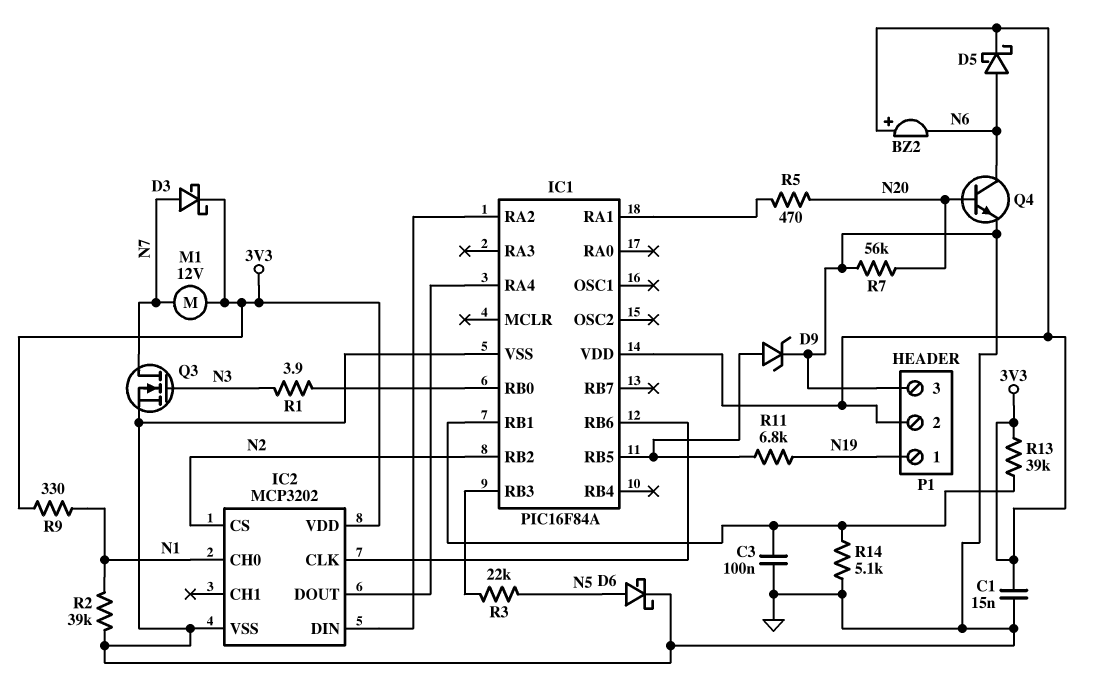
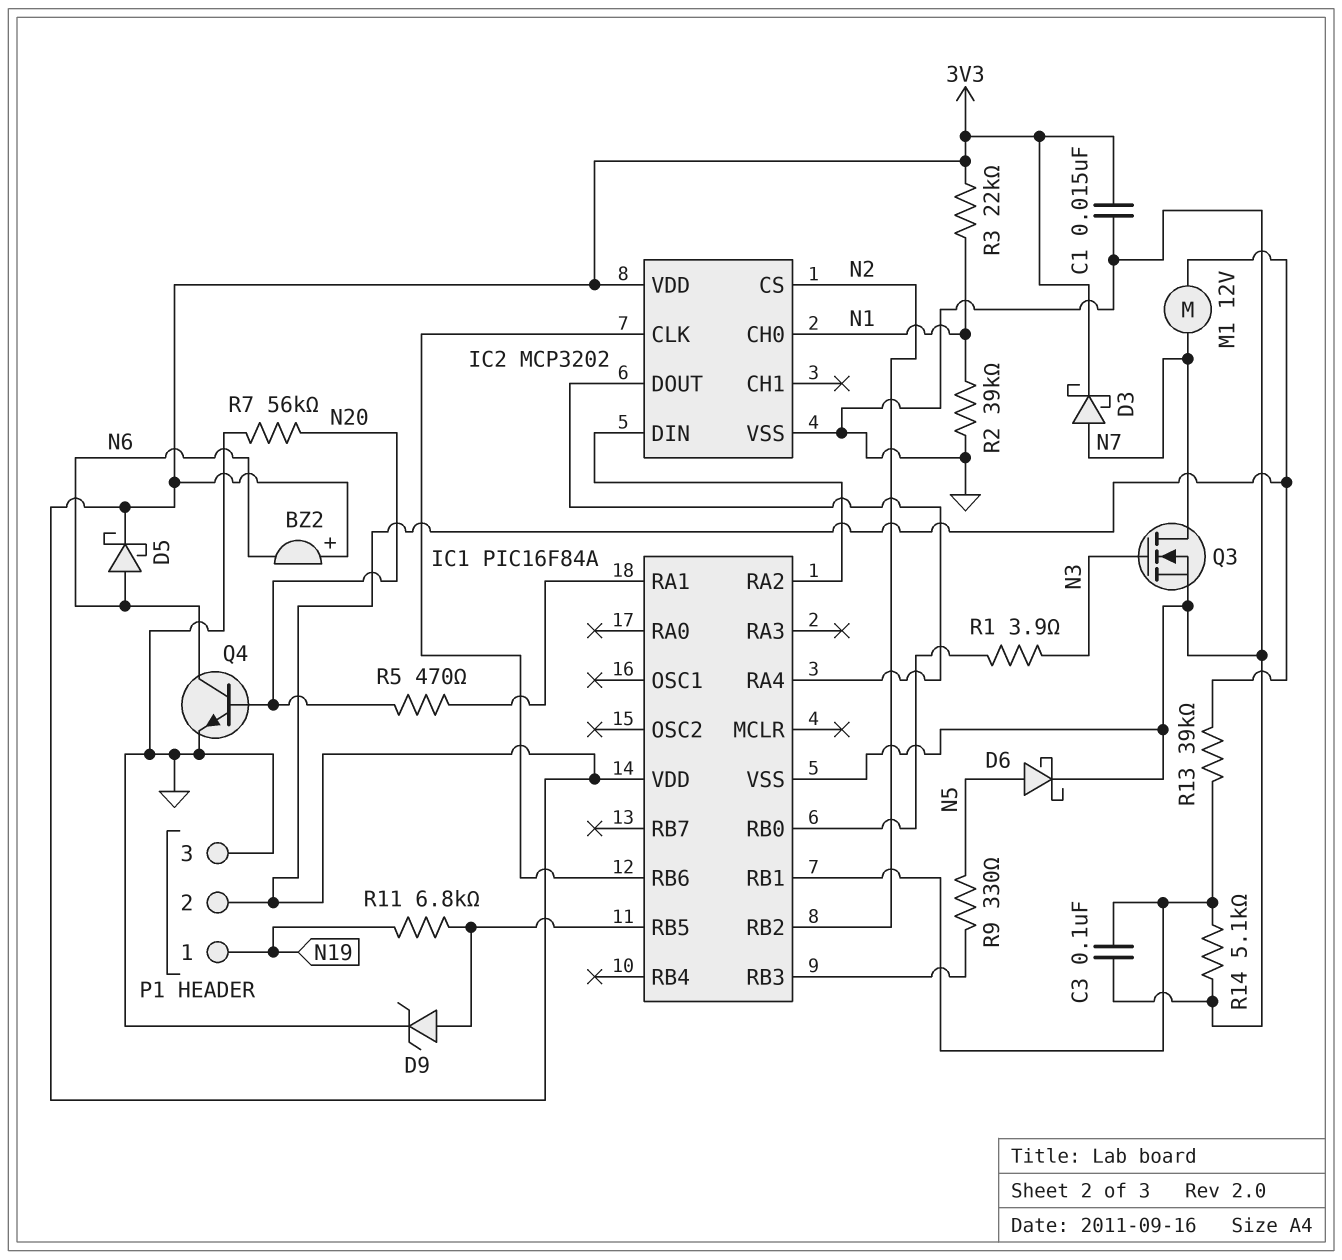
R3: 22k (IC1/RB3, N5) -> 22k (3V3, N1)
R9: 330 (3V3, N1) -> 330 (IC1/RB3, N5)

